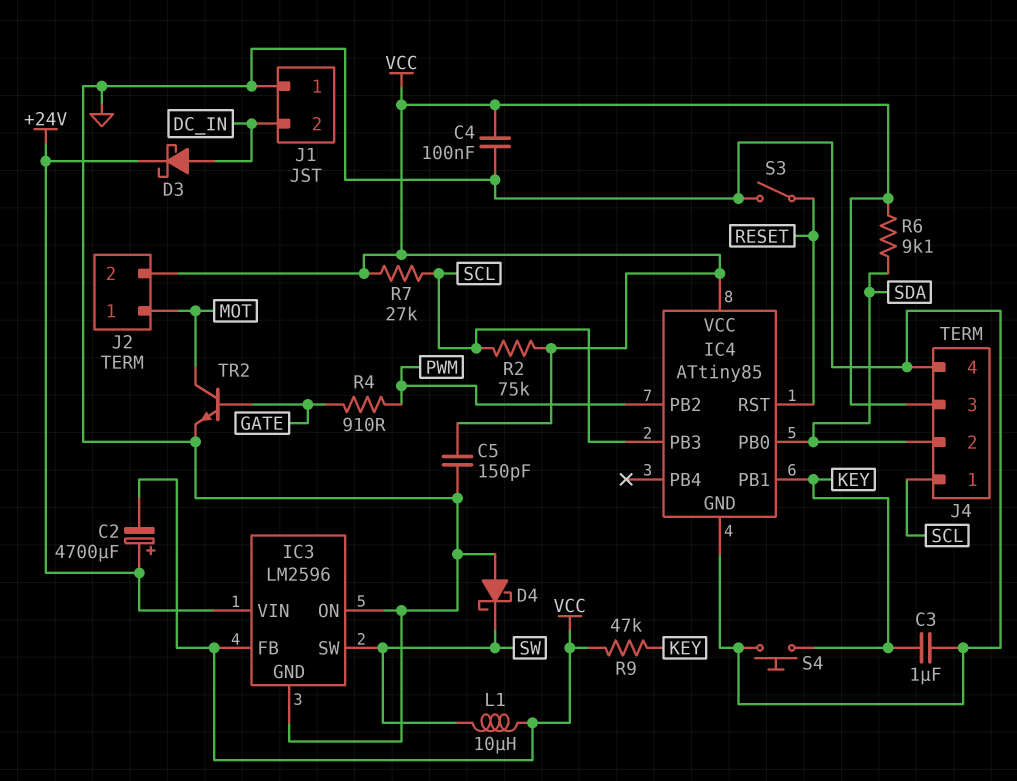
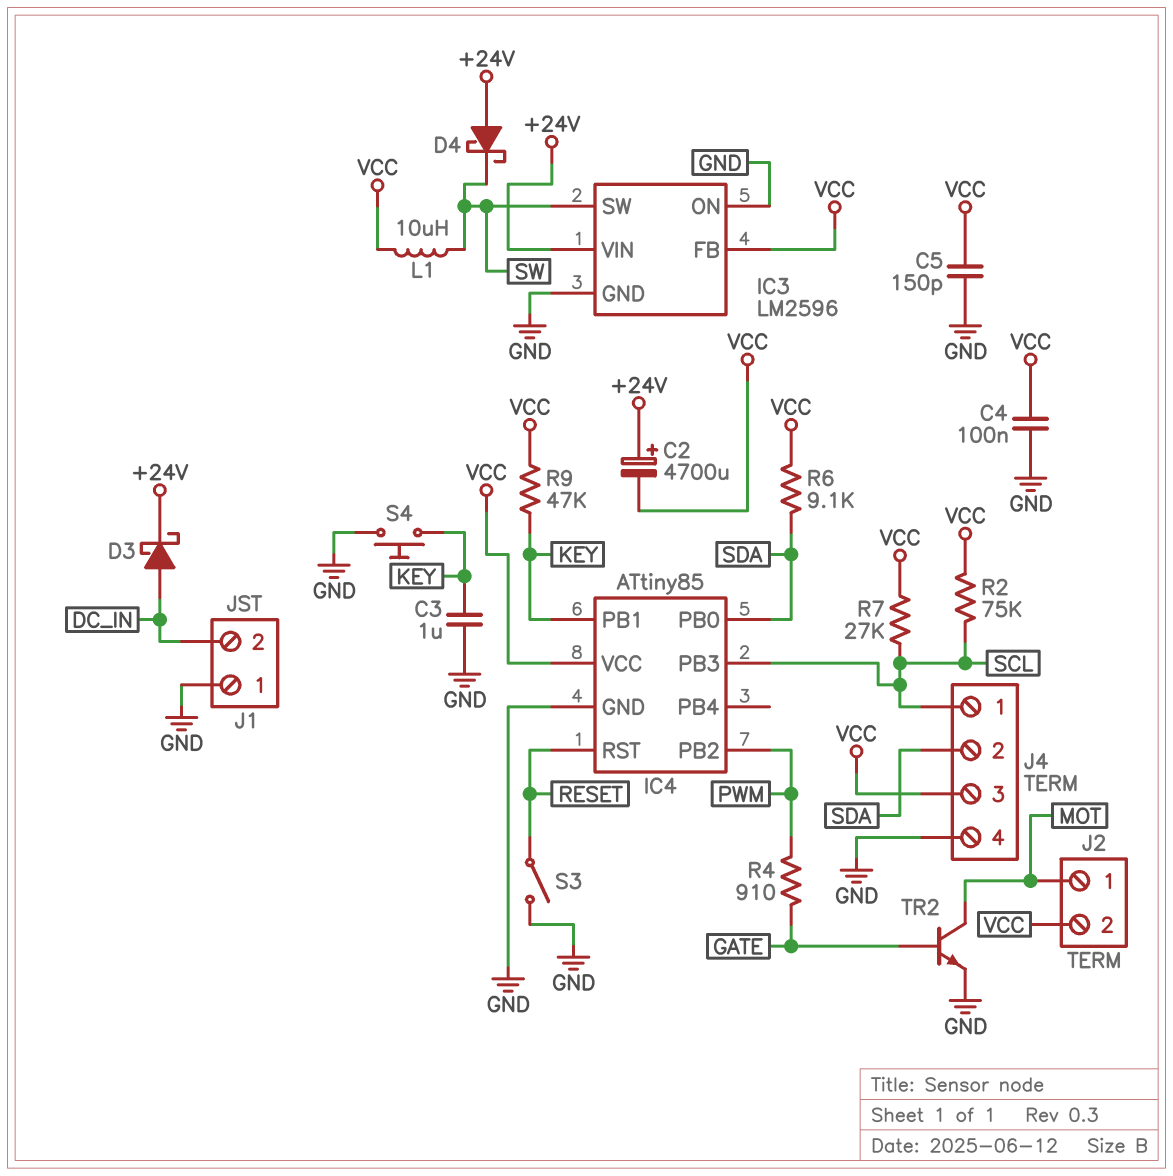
D4: schottky (A GND, K SW) -> schottky (A +24V, K SW)

